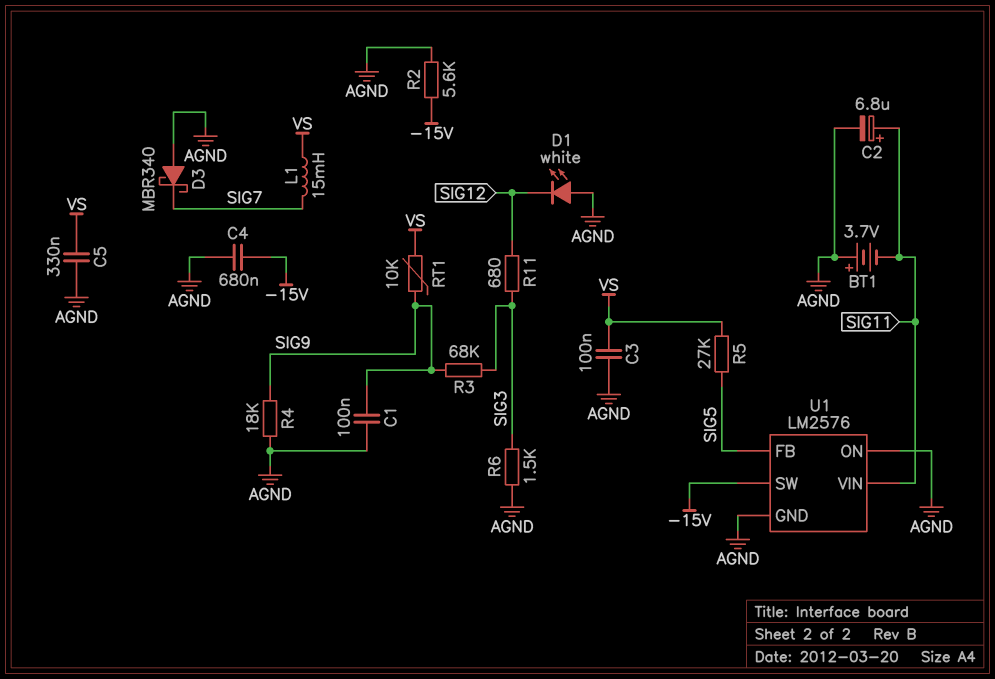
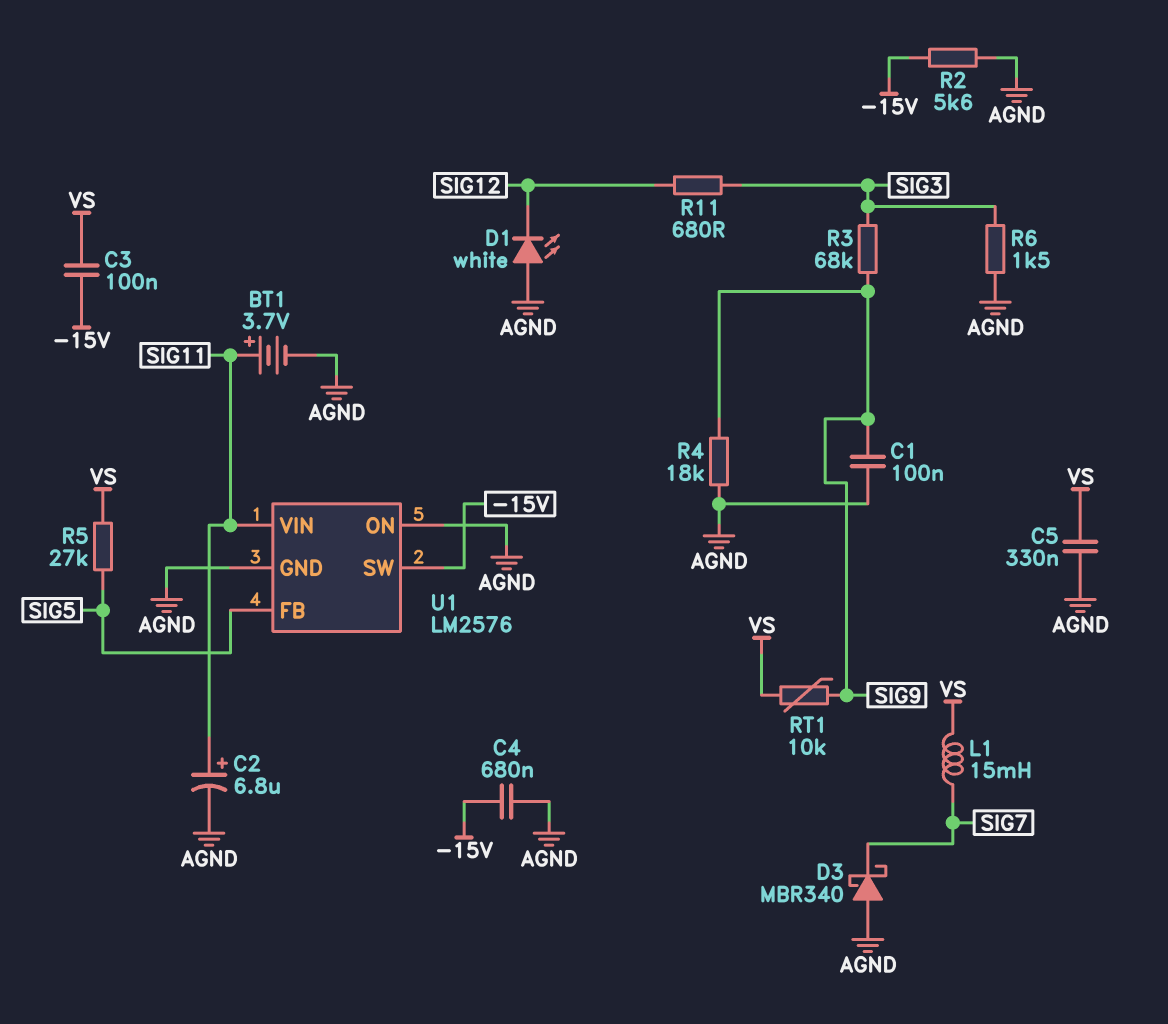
BT1: 3.7V (plus AGND, minus SIG11) -> 3.7V (plus SIG11, minus AGND)
C3: 100nF (AGND, VS) -> 100nF (-15V, VS)

